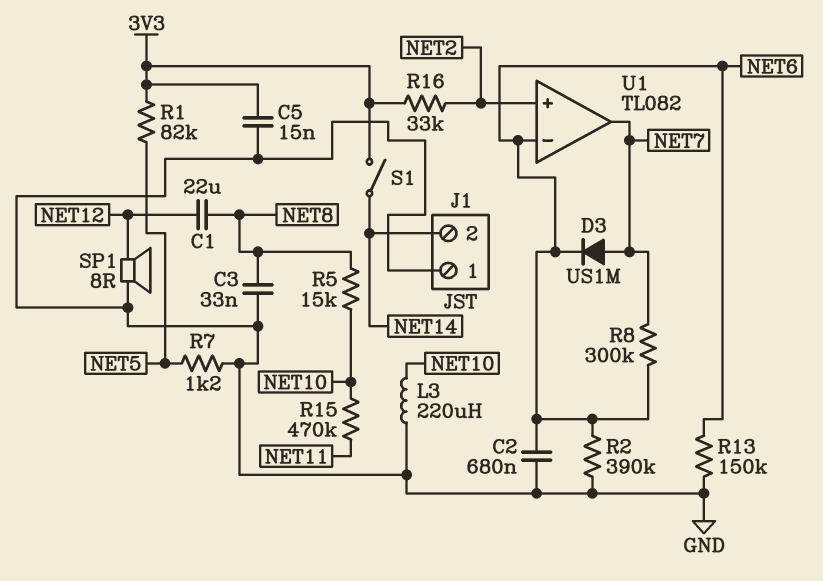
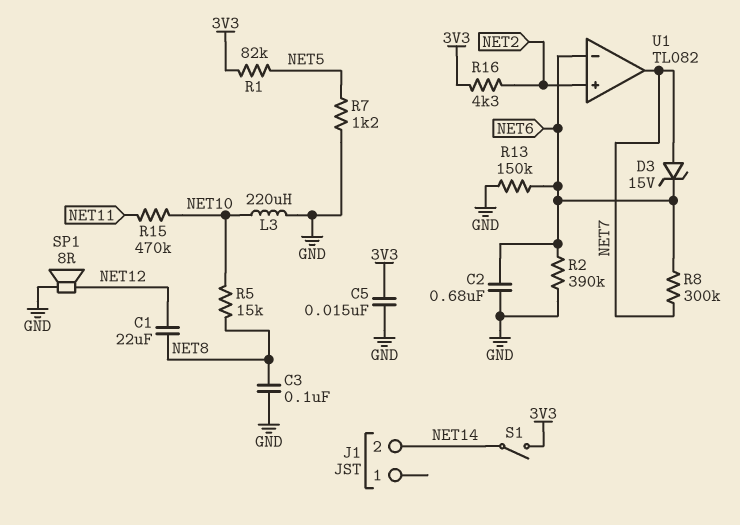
C3: 33nF (GND, NET8) -> 100nF (GND, NET8)
D3: diode US1M (A NET7, K NET6) -> zener 15V (A NET7, K NET6)
J1 pin 1: GND -> none
R16: 33k (3V3, NET2) -> 4.3k (3V3, NET2)

